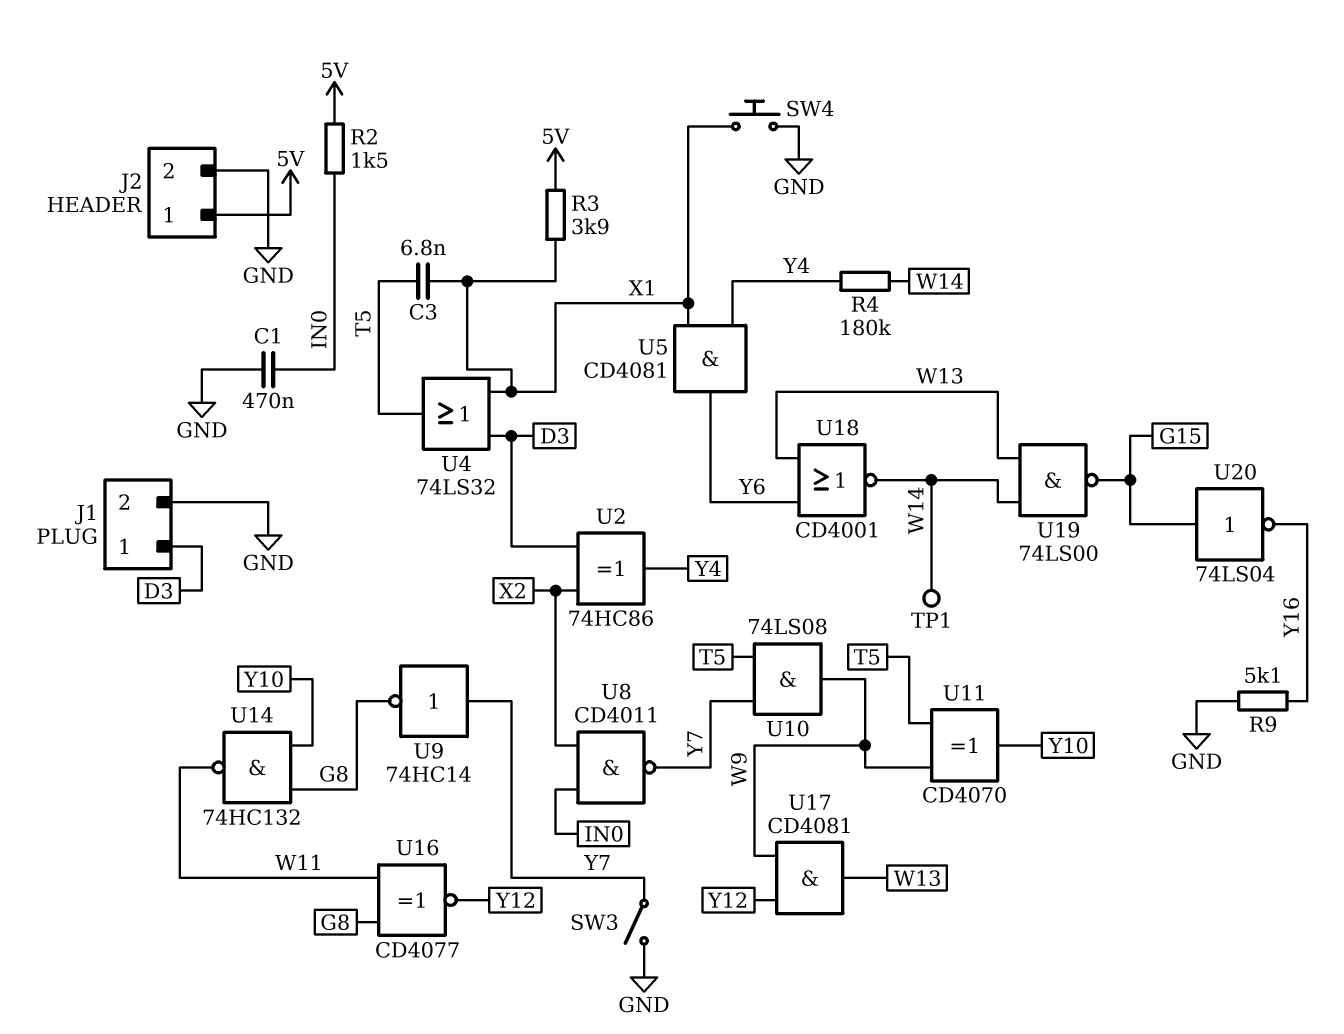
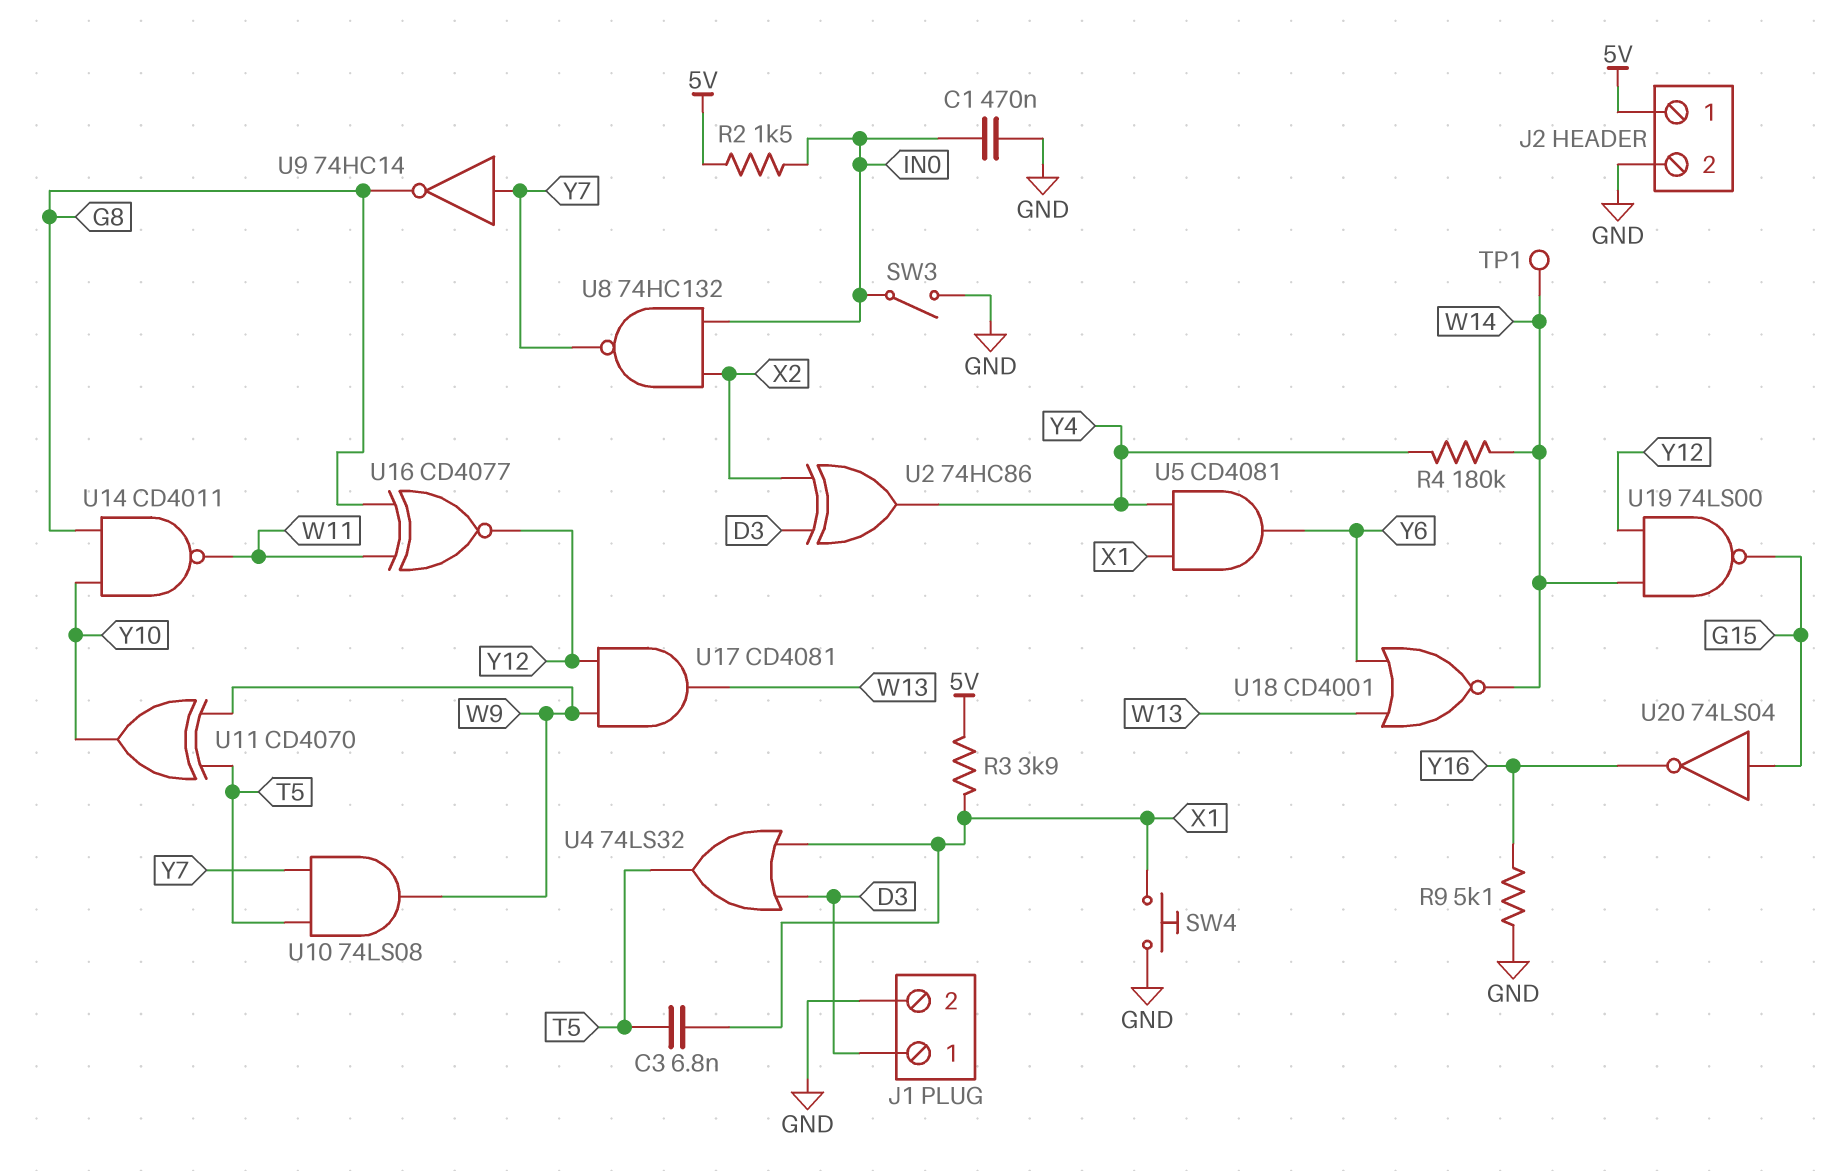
SW3: switch (GND, Y7) -> switch (GND, IN0)
U8: NAND CD4011 (in IN0, in X2, out Y7) -> NAND 74HC132 (in IN0, in X2, out Y7)
U14: NAND 74HC132 (in G8, in Y10, out W11) -> NAND CD4011 (in G8, in Y10, out W11)
U19: NAND 74LS00 (in W13, in W14, out G15) -> NAND 74LS00 (in W14, in Y12, out G15)

